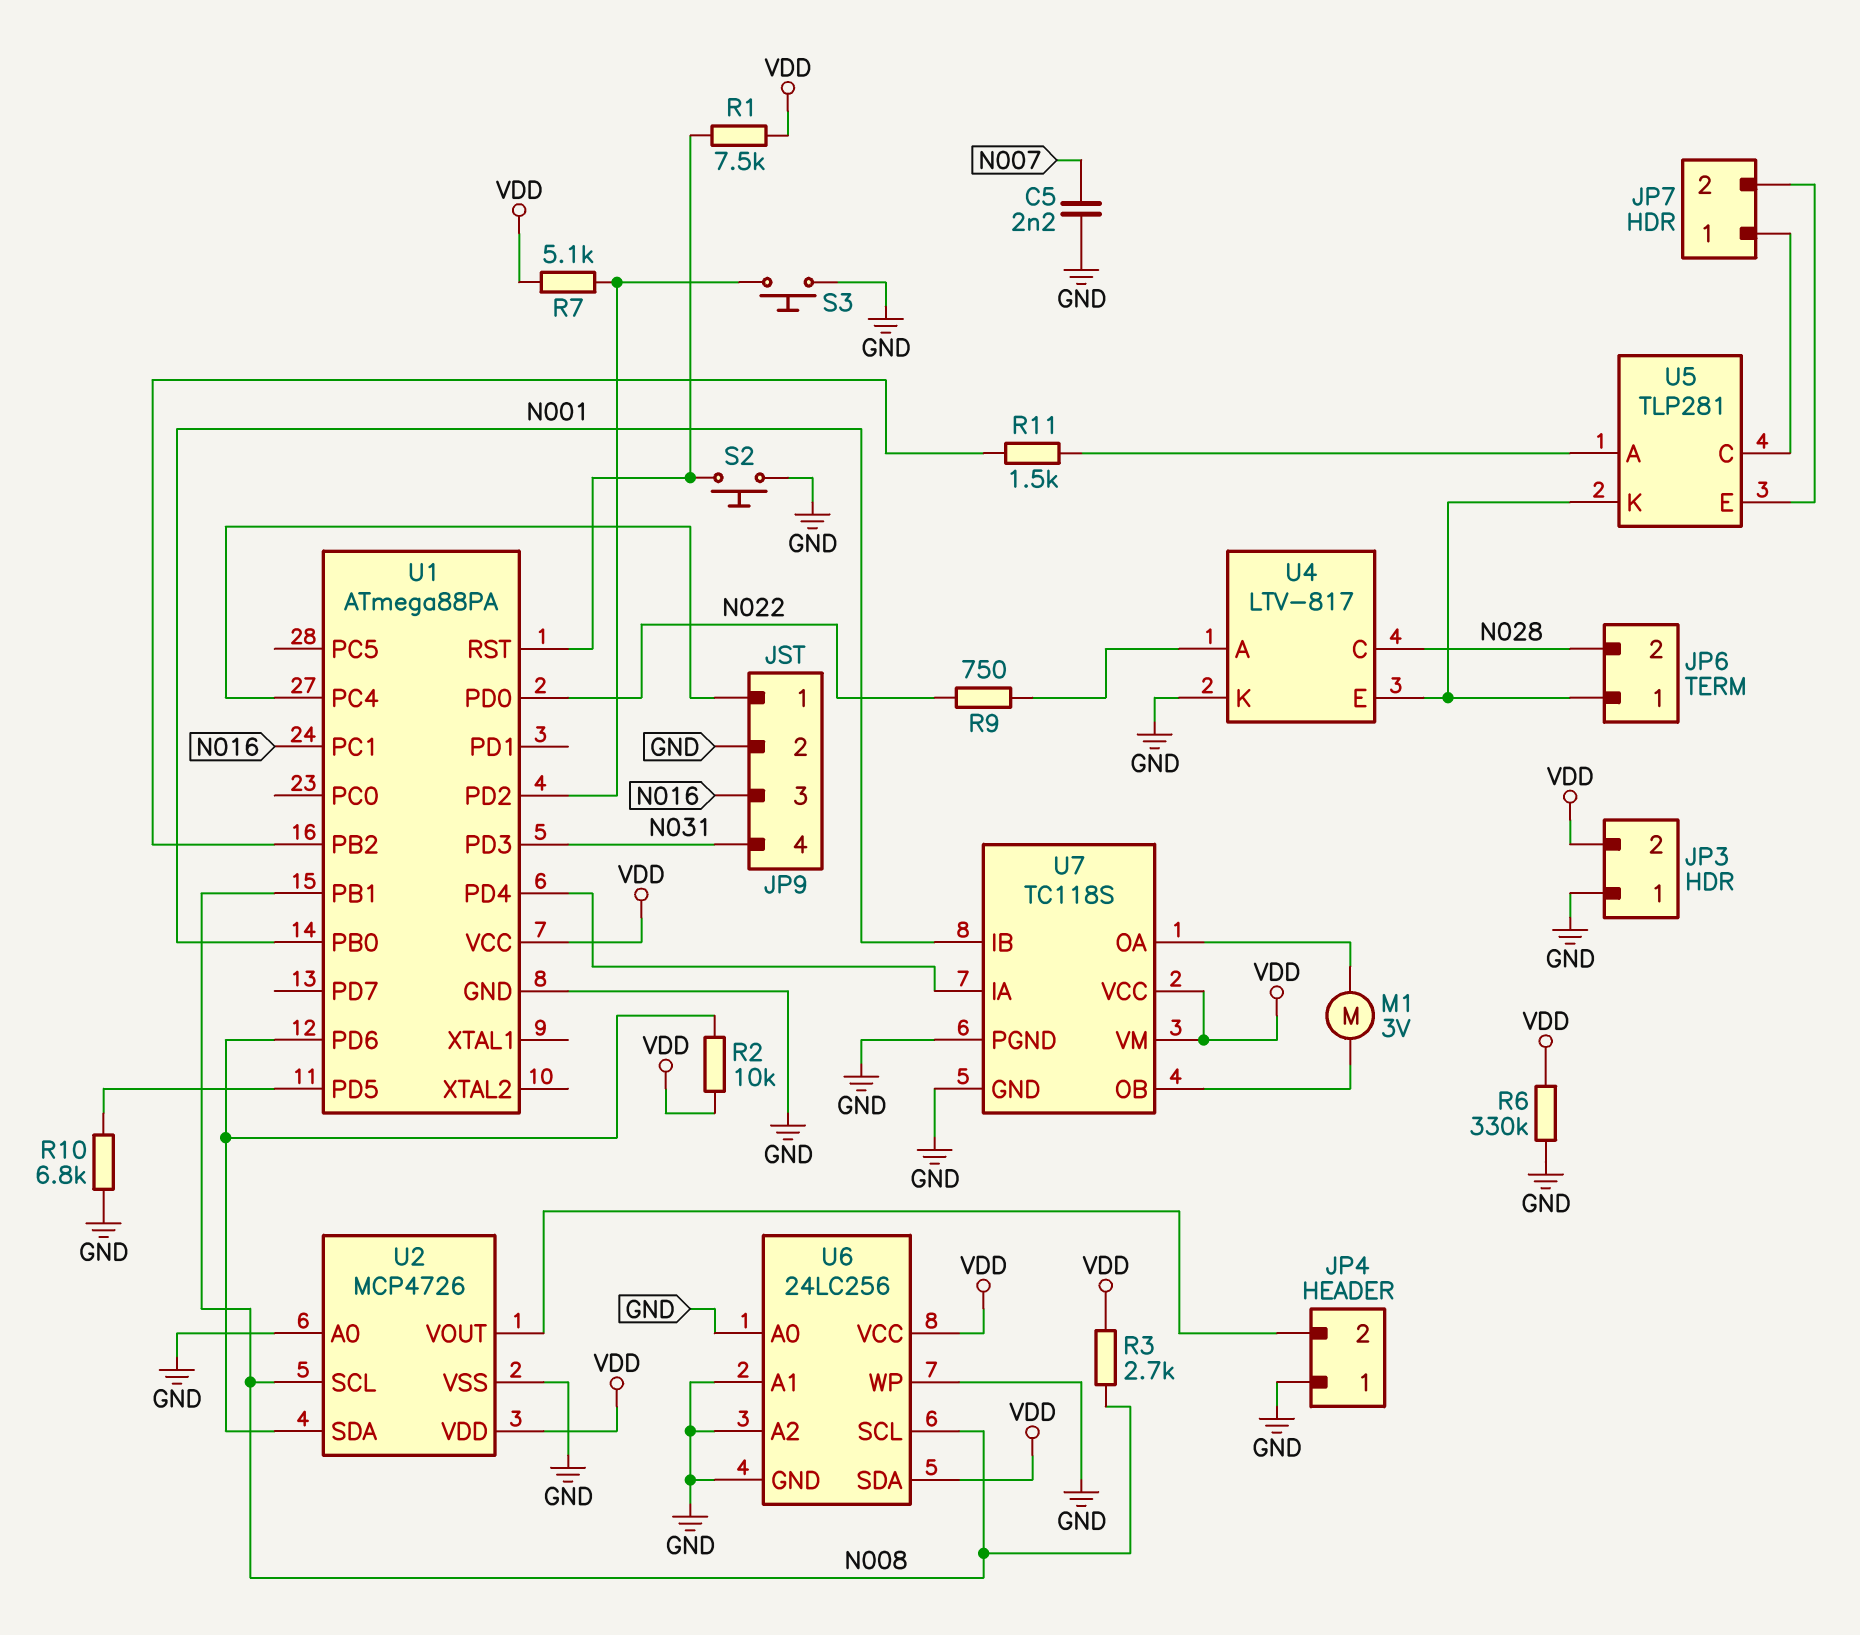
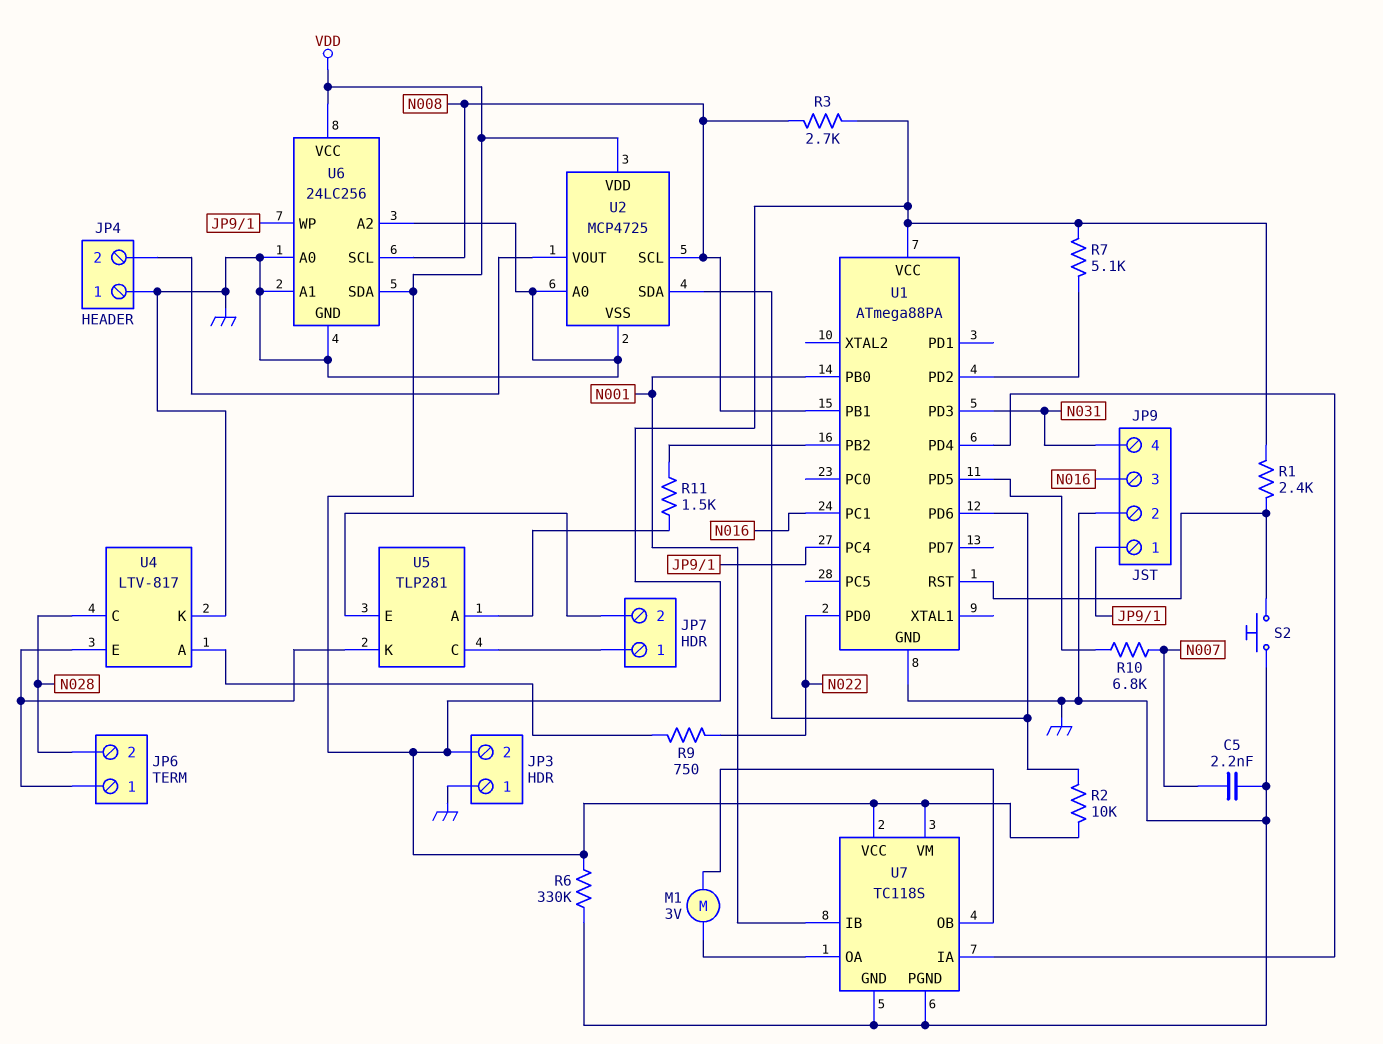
R1: 7.5k (U1/RST, VDD) -> 2.4k (U1/RST, VDD)
R10: 6.8k (GND, U1/PD5) -> 6.8k (N007, U1/PD5)
S3: button (GND, U1/PD2) -> none
U2: MCP4726 -> MCP4725
U6 pin WP: GND -> JP9/1

